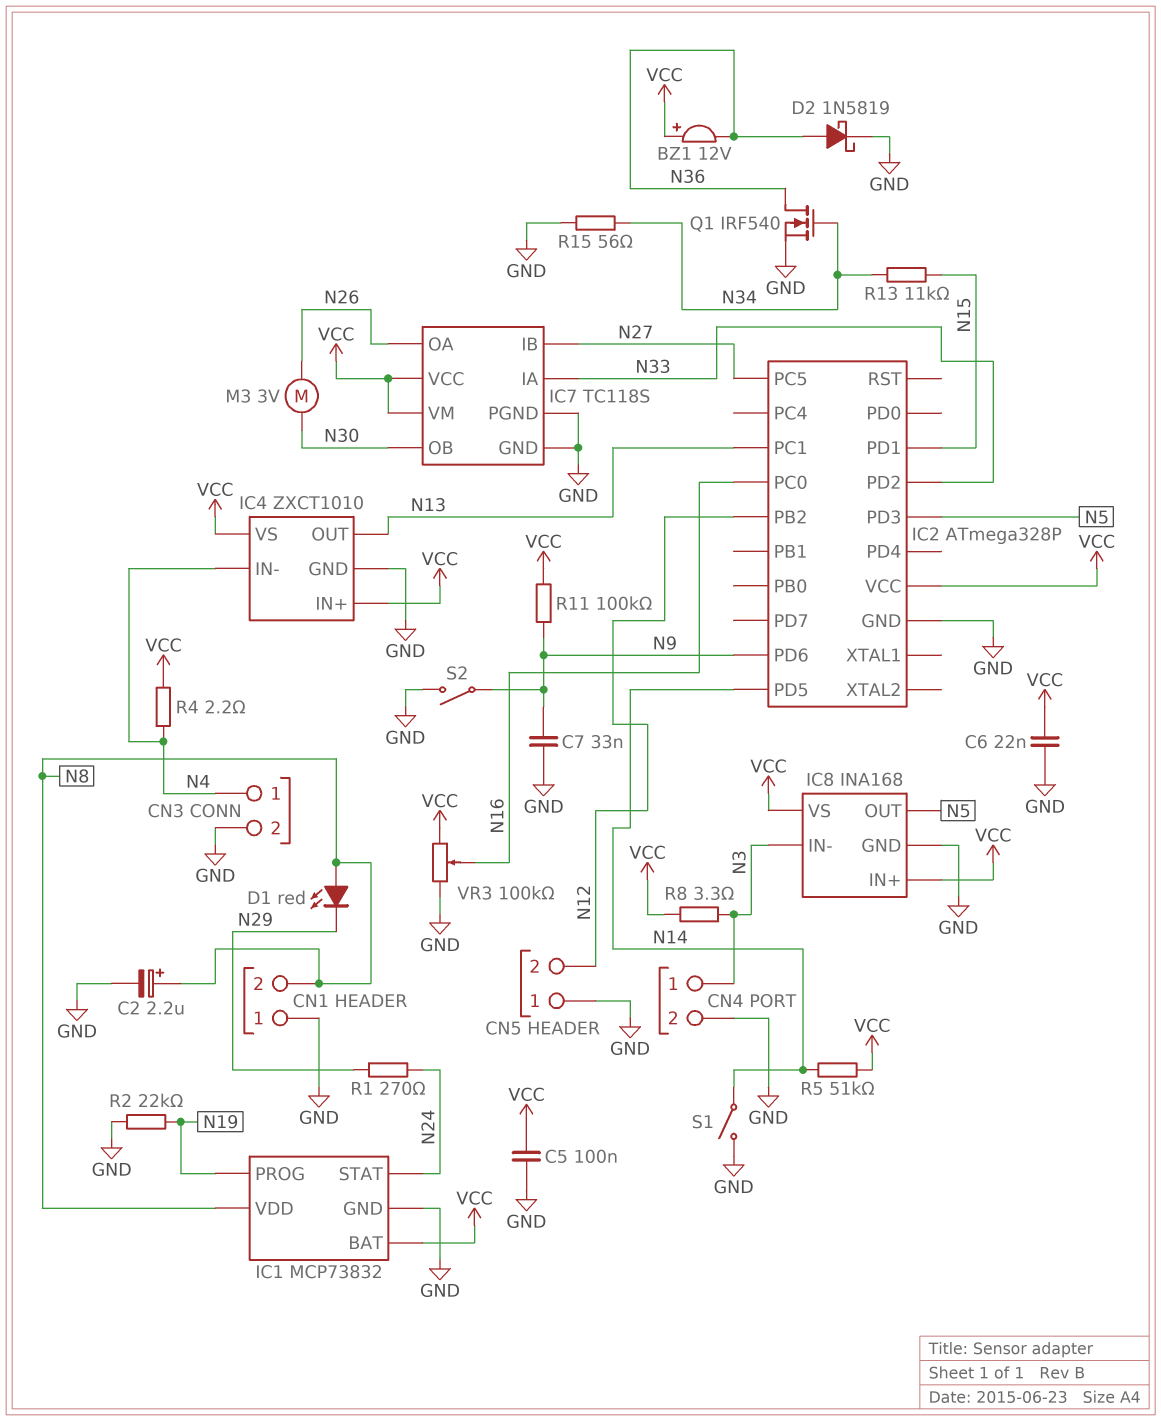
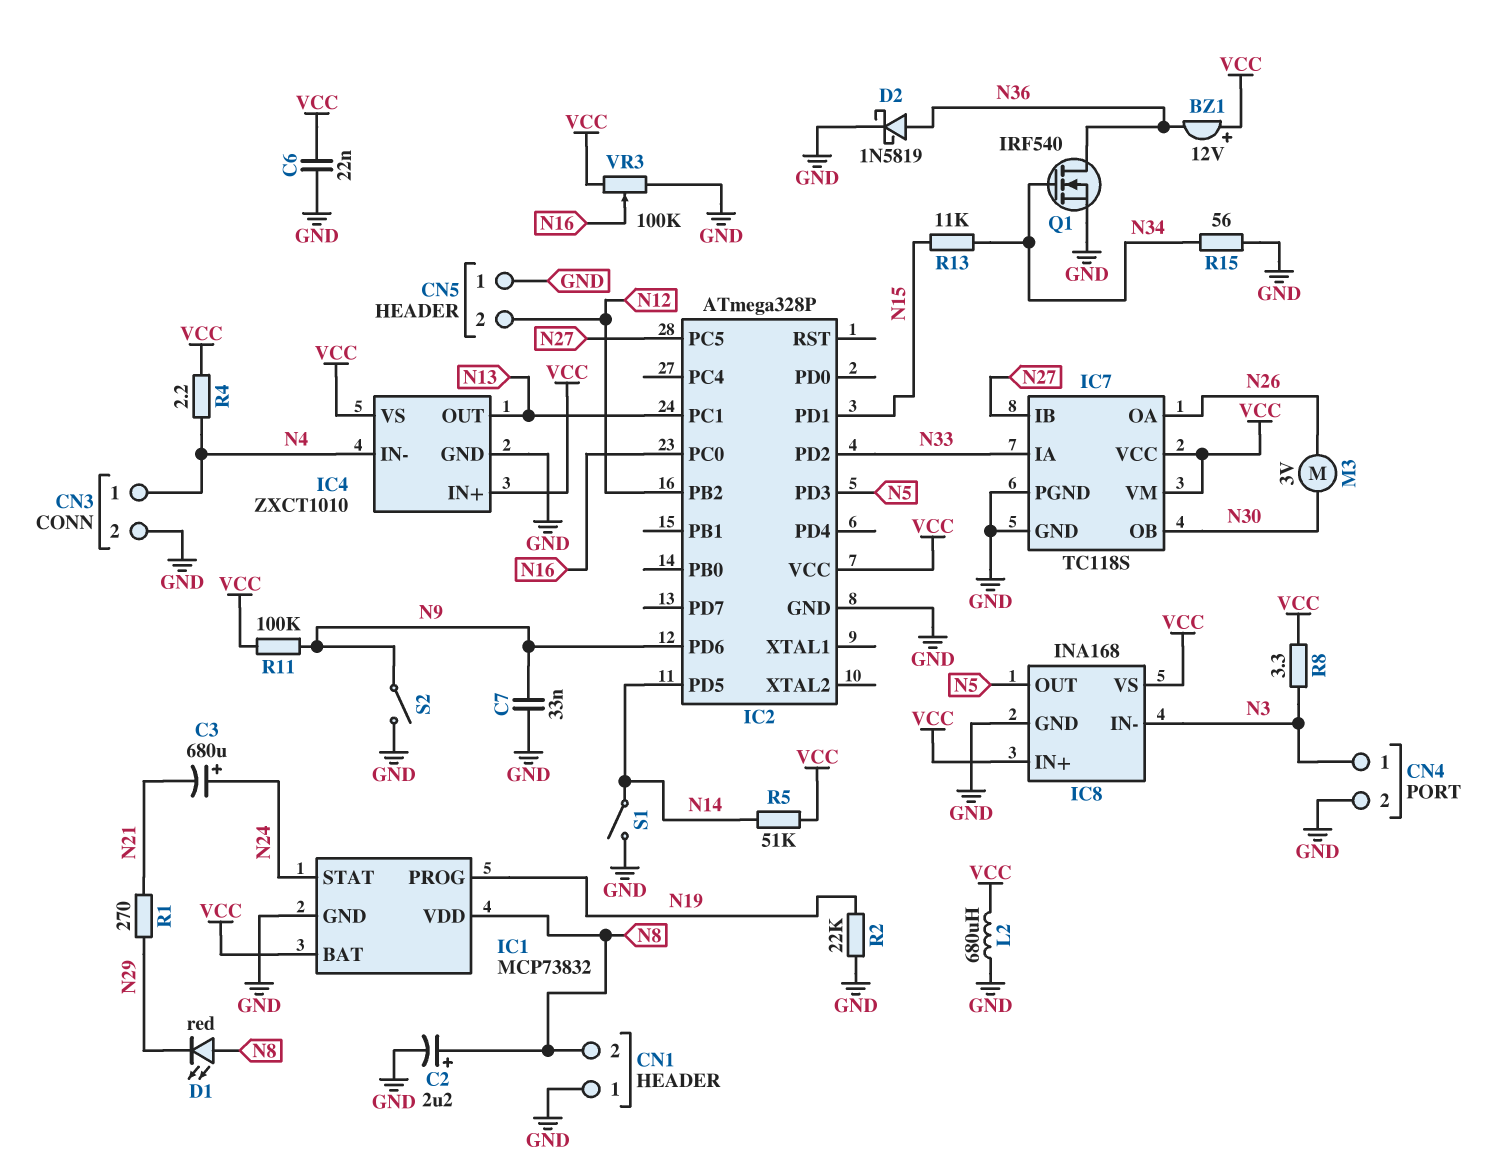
C3: none -> 680uF (plus N24, minus N21)
C5: 100nF (GND, VCC) -> none
L2: none -> 680uH (GND, VCC)
R1: 270 (N24, N29) -> 270 (N21, N29)

